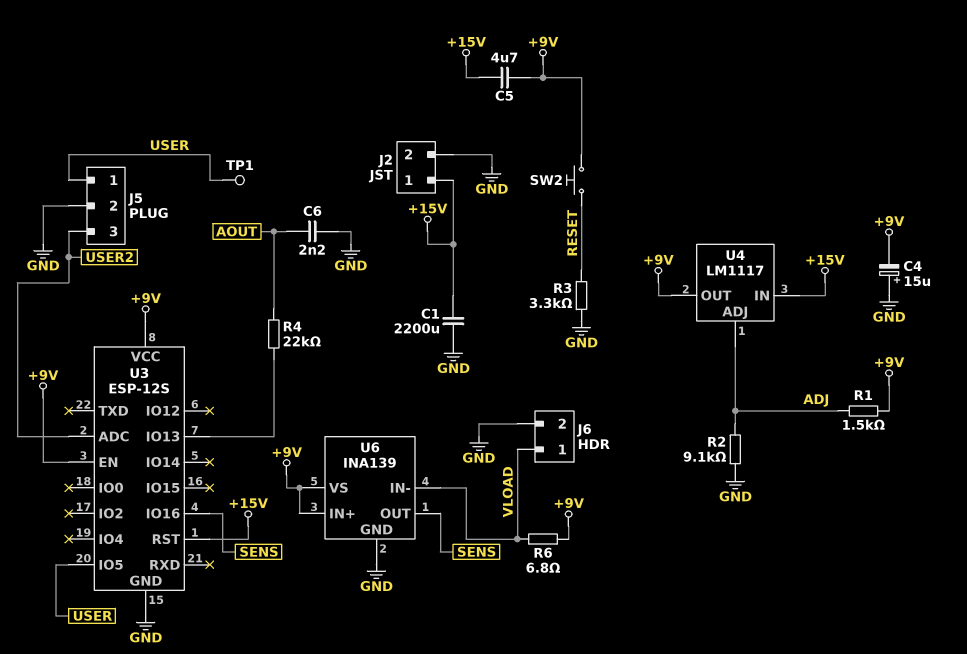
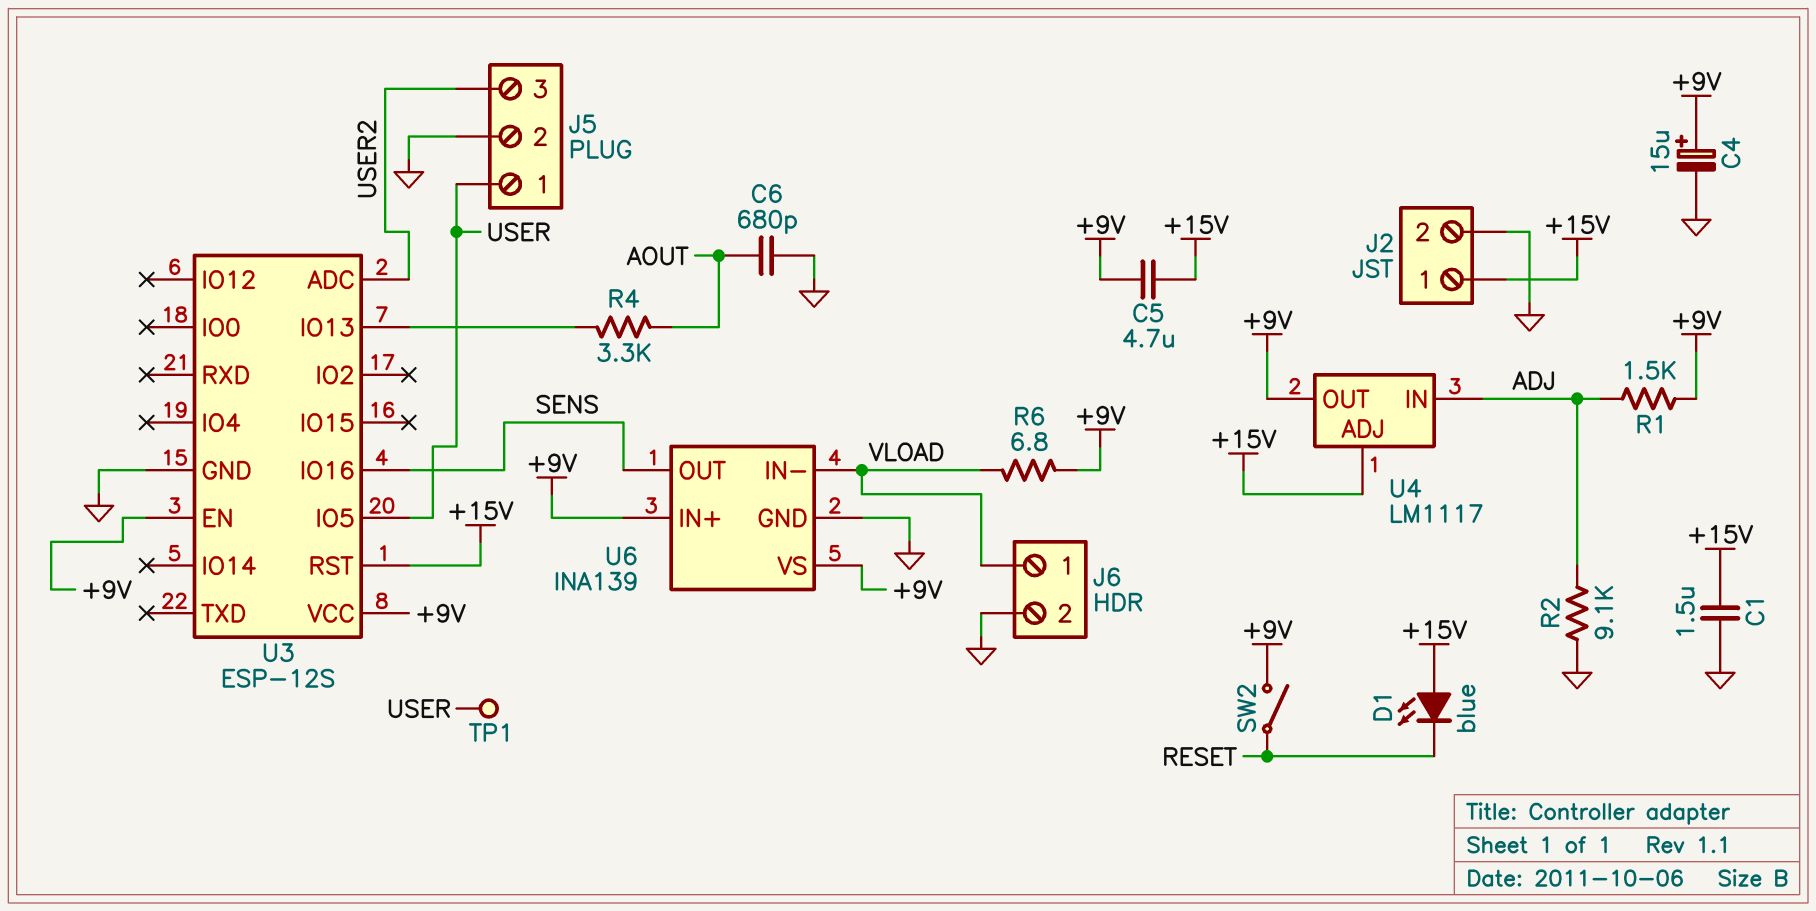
C1: 2200uF (+15V, GND) -> 1.5uF (+15V, GND)
C4: 15uF (plus GND, minus +9V) -> 15uF (plus +9V, minus GND)
C6: 2.2nF (AOUT, GND) -> 680pF (AOUT, GND)
D1: none -> LED blue (A +15V, K RESET)
R3: 3.3k (GND, RESET) -> none
R4: 22k (AOUT, U3/IO13) -> 3.3k (AOUT, U3/IO13)
SW2: button (+9V, RESET) -> switch (+9V, RESET)
U4 pin ADJ: ADJ -> +15V
U4 pin IN: +15V -> ADJ

